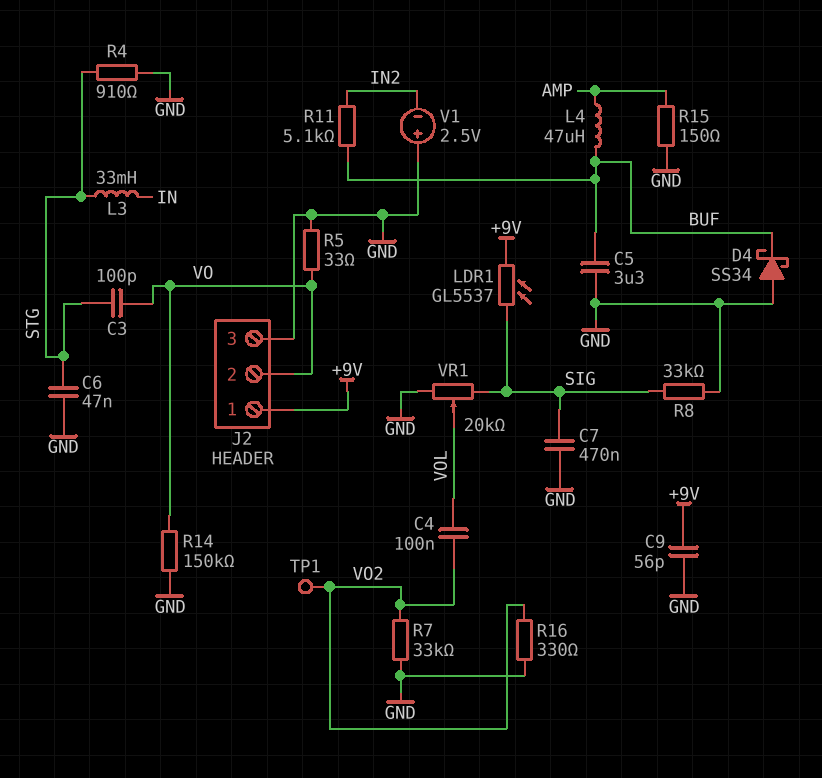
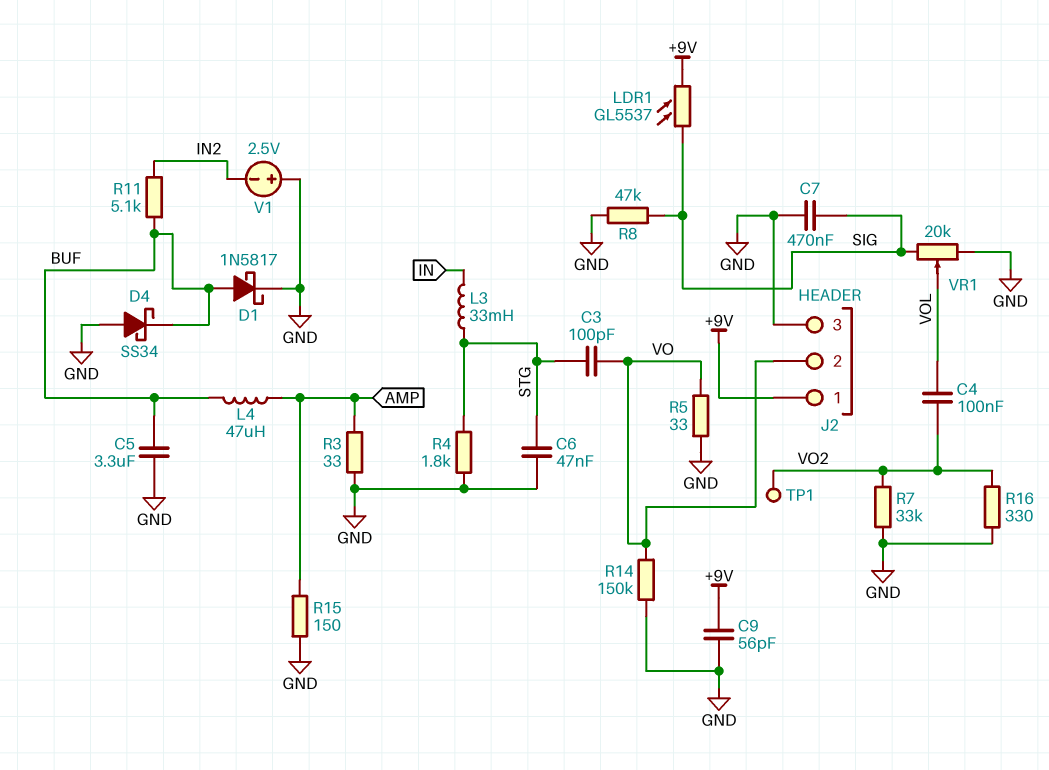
D1: none -> schottky 1N5817 (A BUF, K GND)
R3: none -> 33 (AMP, GND)
R4: 910 (GND, STG) -> 1.8k (GND, STG)
R8: 33k (GND, SIG) -> 47k (GND, SIG)

